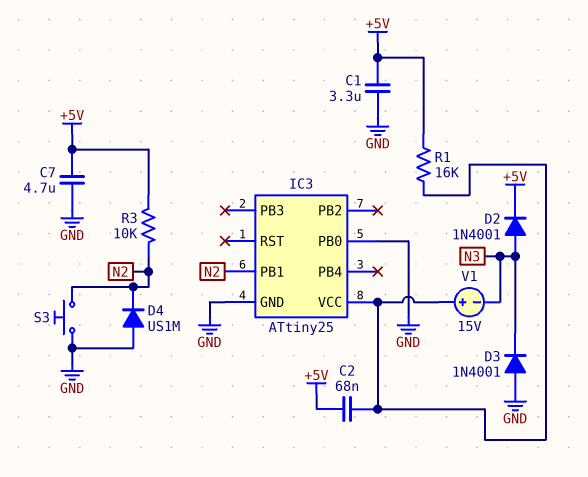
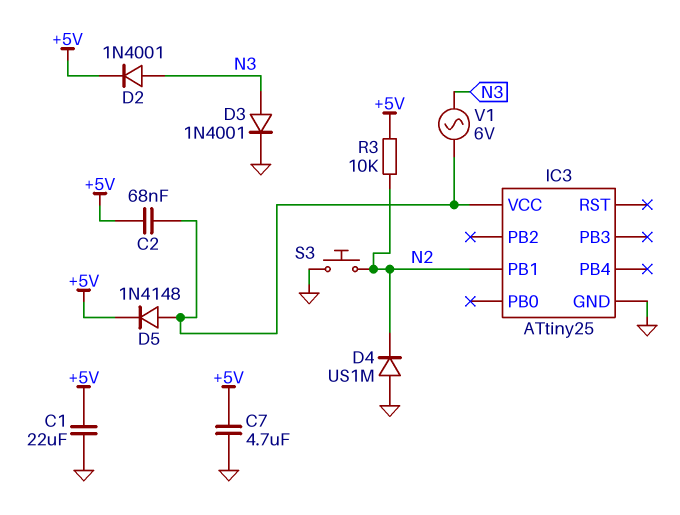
C1: 3.3uF (+5V, GND) -> 22uF (+5V, GND)
D3: diode 1N4001 (A GND, K N3) -> diode 1N4001 (A N3, K GND)
D5: none -> diode 1N4148 (A IC3/VCC, K +5V)
IC3 pin PB0: GND -> none
R1: 16k (+5V, IC3/VCC) -> none
V1: 15V (plus IC3/VCC, minus N3) -> AC 6V (IC3/VCC, N3)

